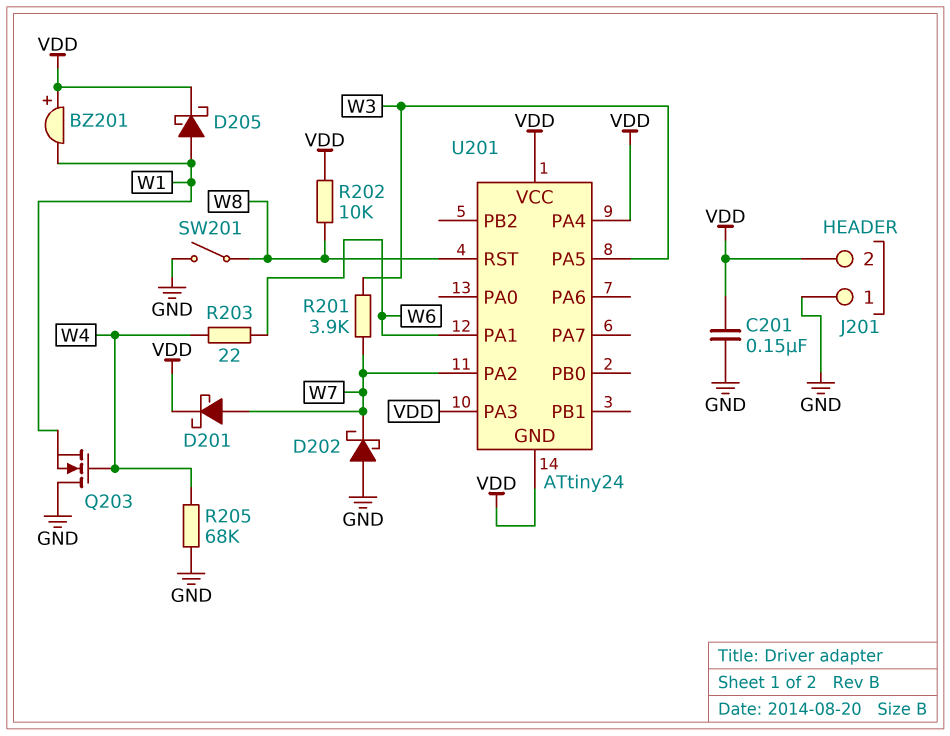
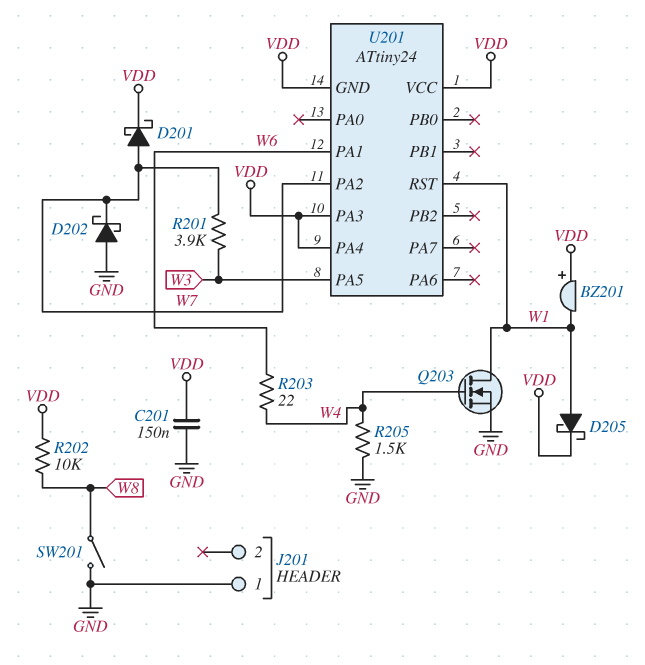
J201 pin 2: VDD -> none
Q203: NMOS (G W4, D GND, S W1) -> NMOS (G W4, D W1, S GND)
R205: 68k (GND, W4) -> 1.5k (GND, W4)
U201 pin RST: W8 -> W1

